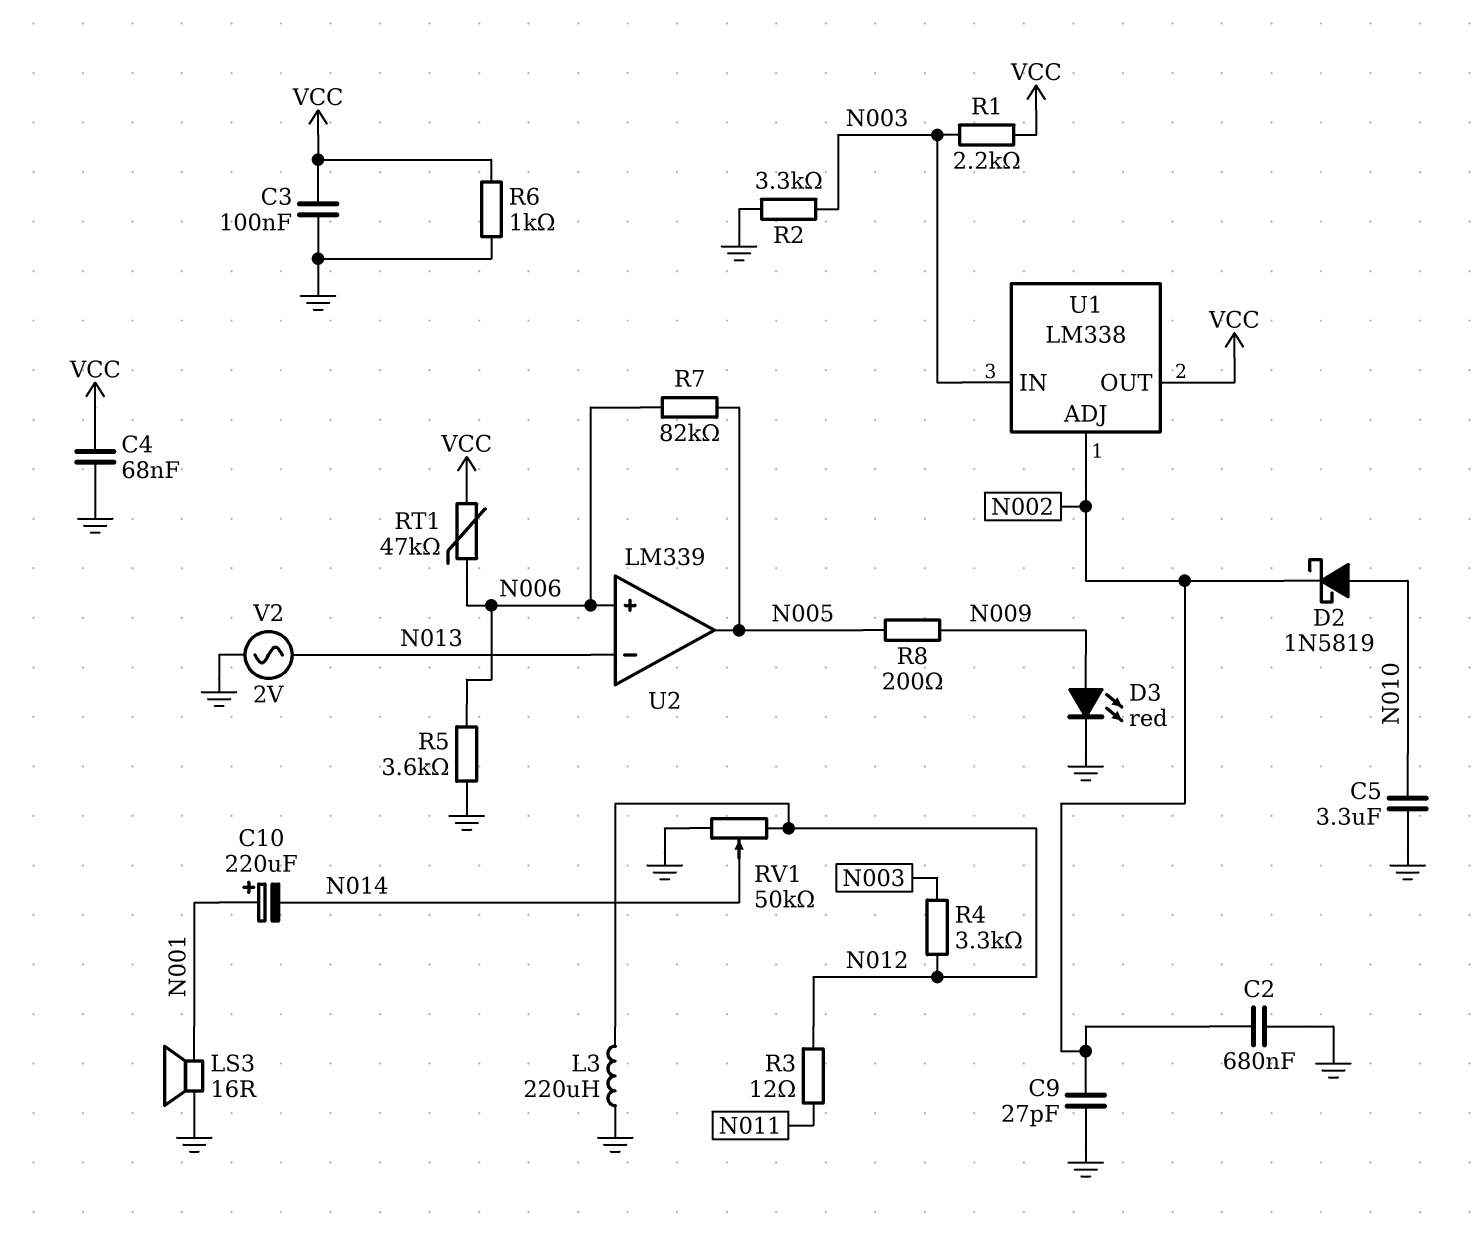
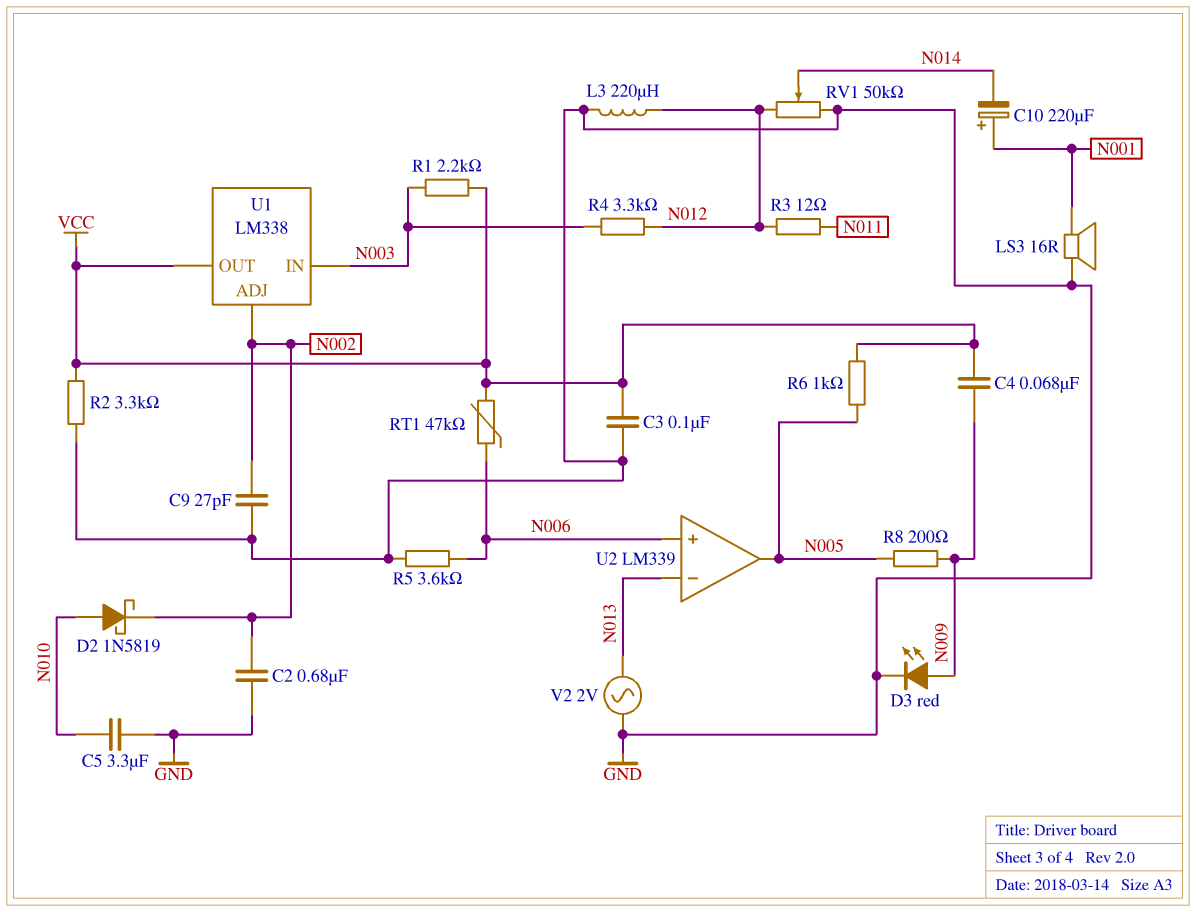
C4: 68nF (GND, VCC) -> 68nF (N009, VCC)
R2: 3.3k (GND, N003) -> 3.3k (GND, VCC)
R6: 1k (GND, VCC) -> 1k (N005, VCC)
R7: 82k (N005, N006) -> none

